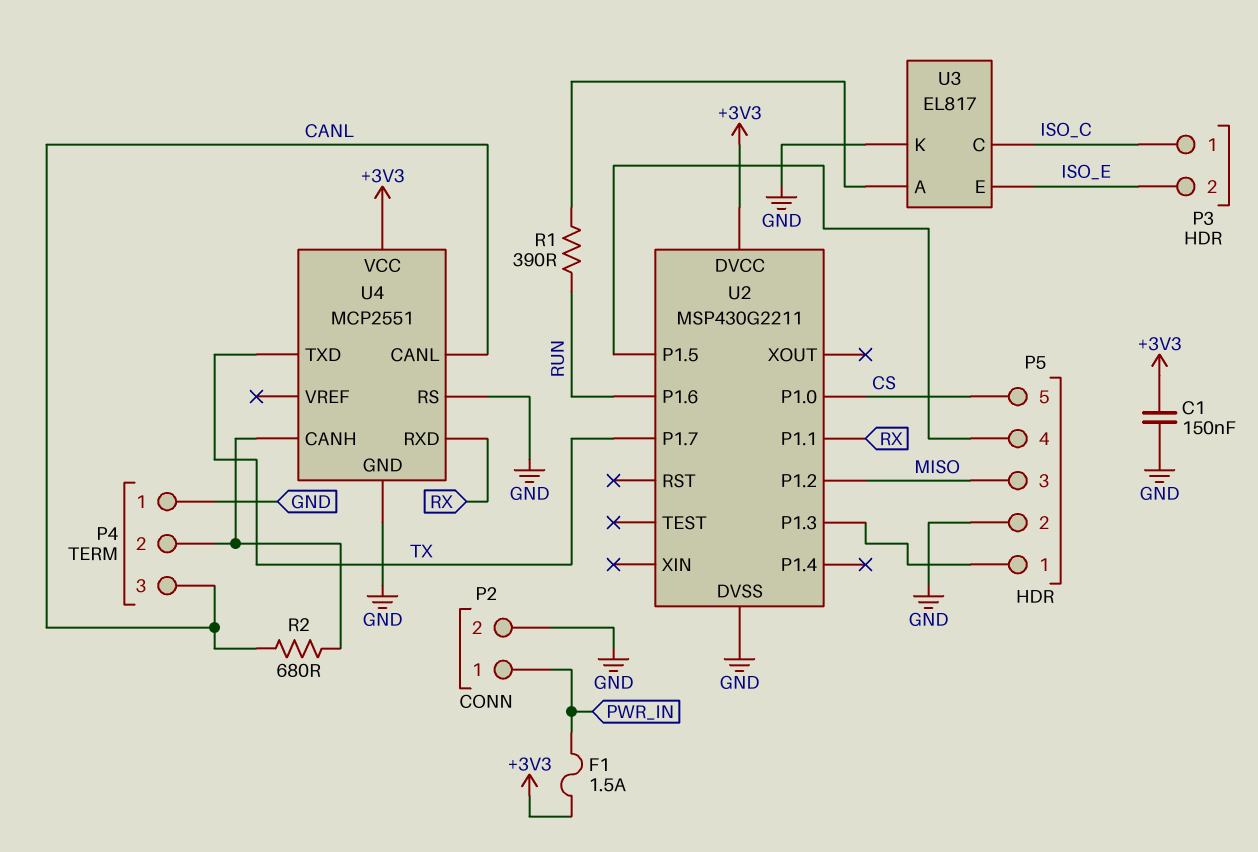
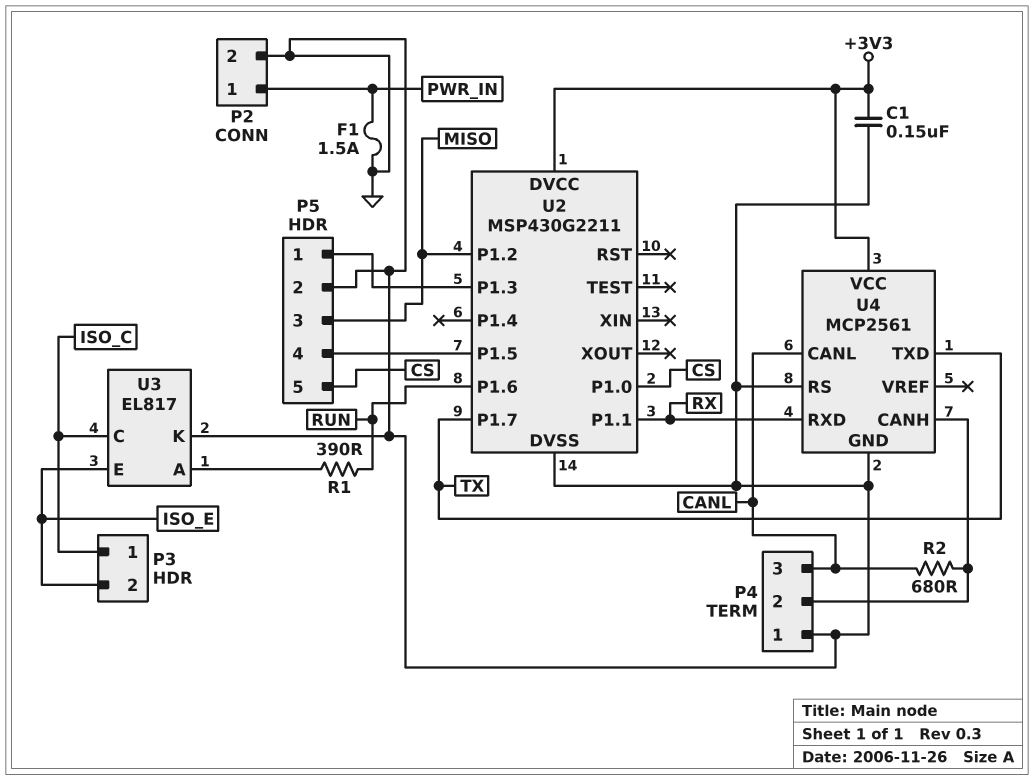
F1: 1.5A (+3V3, PWR_IN) -> 1.5A (GND, PWR_IN)
U4: MCP2551 -> MCP2561

